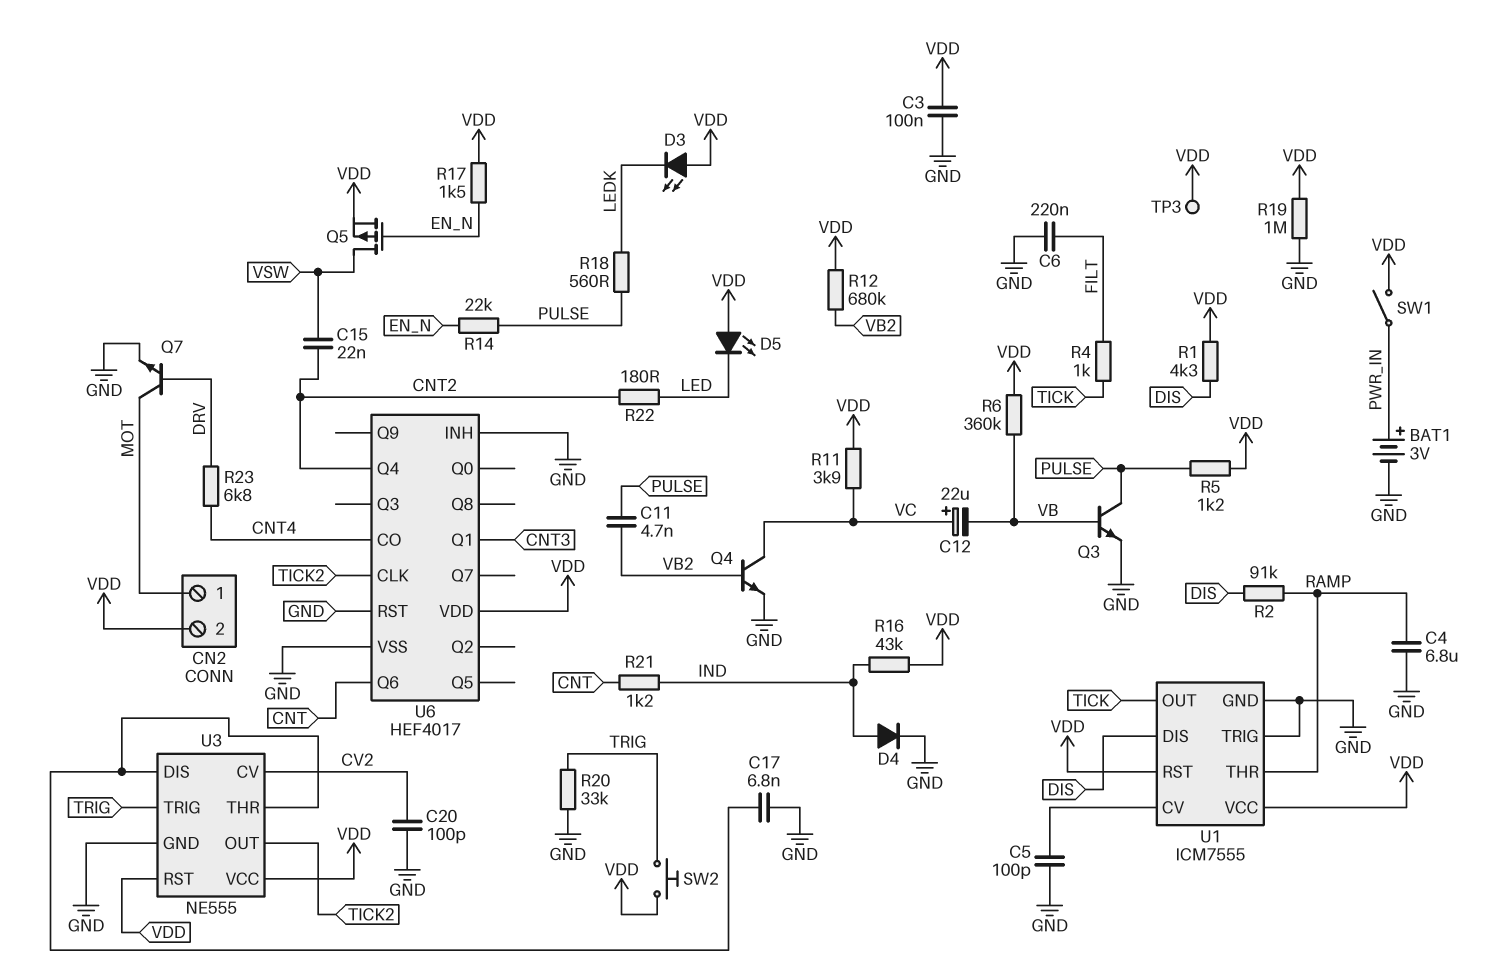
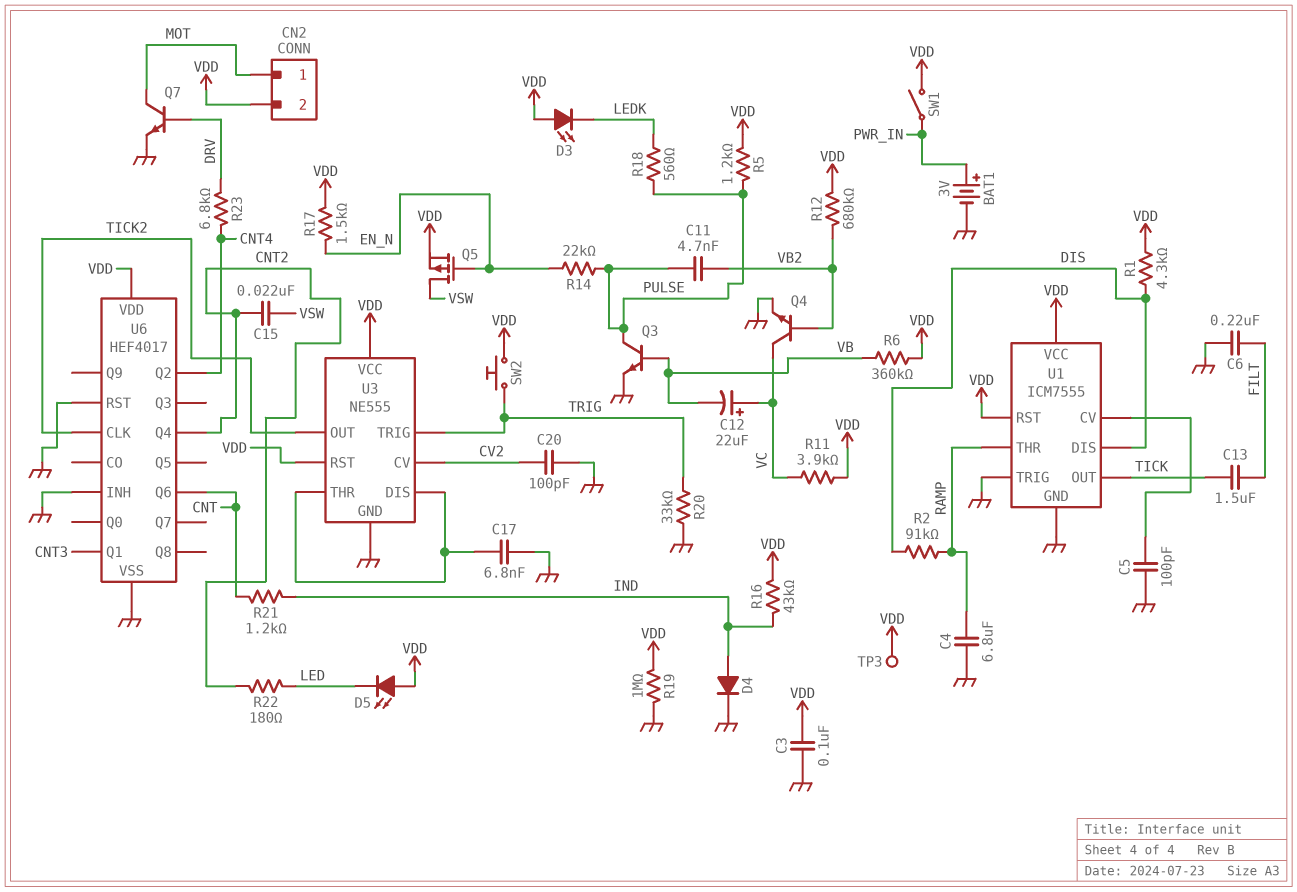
C13: none -> 1.5uF (FILT, TICK)
R4: 1k (FILT, TICK) -> none
U6 pin CO: CNT4 -> none
U6 pin Q2: none -> CNT4

